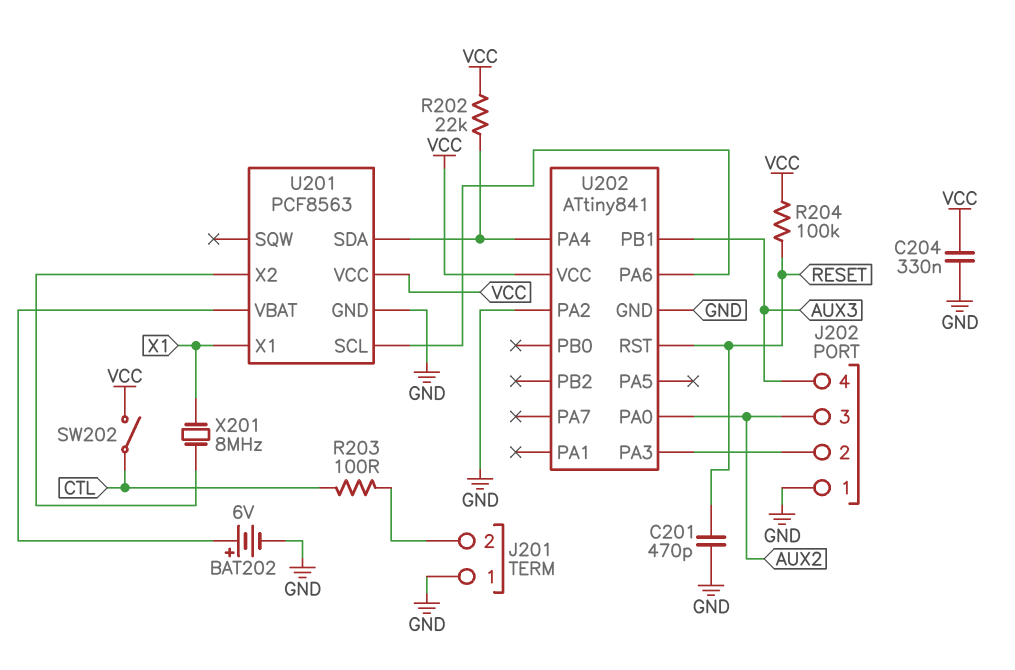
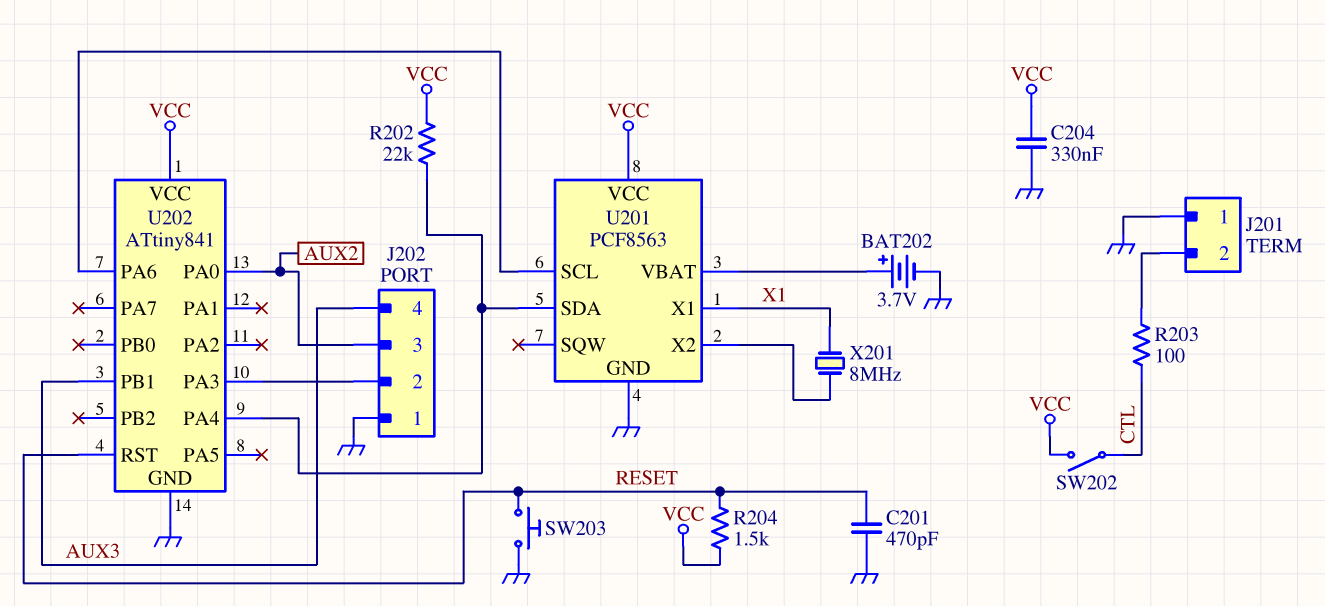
BAT202: 6V (plus U201/VBAT, minus GND) -> 3.7V (plus U201/VBAT, minus GND)
R204: 100k (RESET, VCC) -> 1.5k (RESET, VCC)
SW203: none -> button (GND, RESET)
U202 pin PA2: GND -> none

